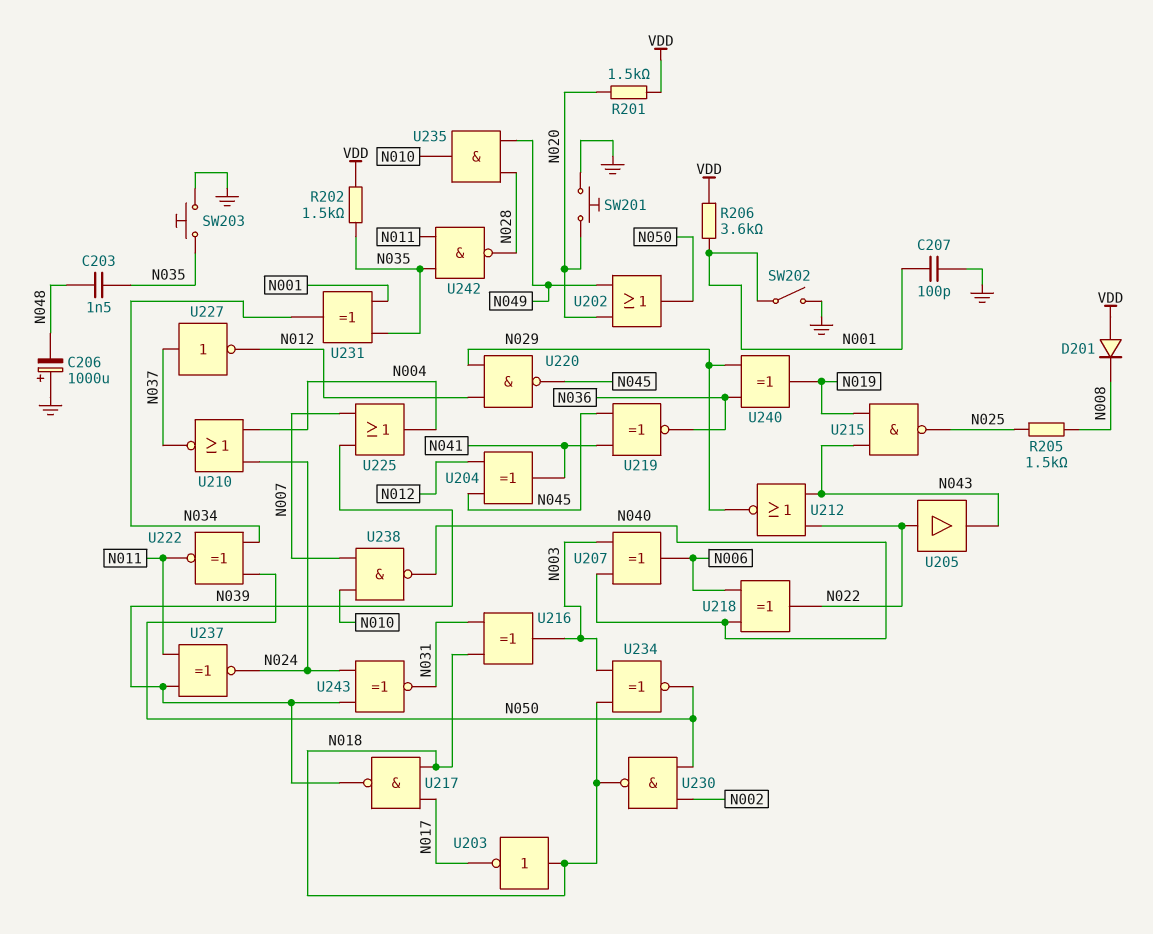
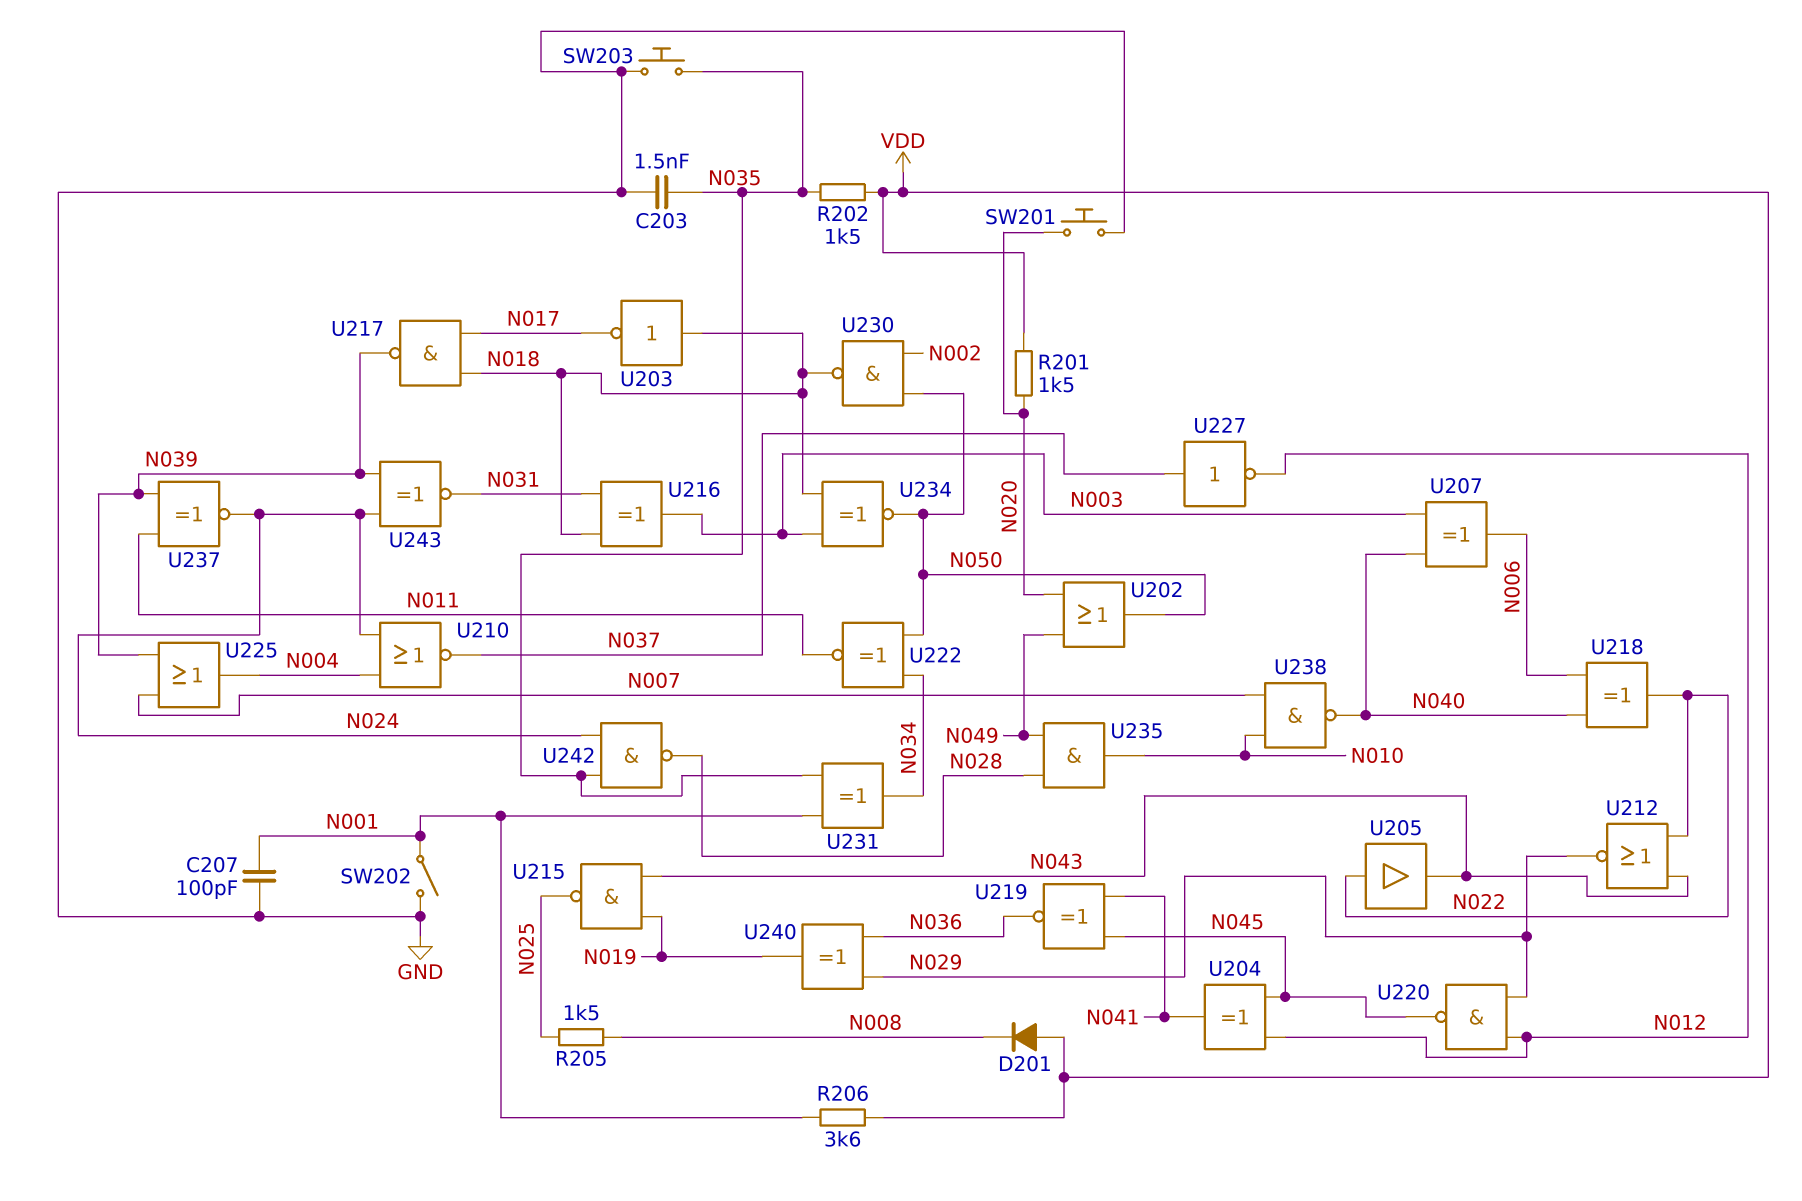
C203: 1.5nF (N035, N048) -> 1.5nF (GND, N035)
C206: 1000uF (plus GND, minus N048) -> none
U242: NAND (in N011, in N035, out N028) -> NAND (in N024, in N035, out N028)

